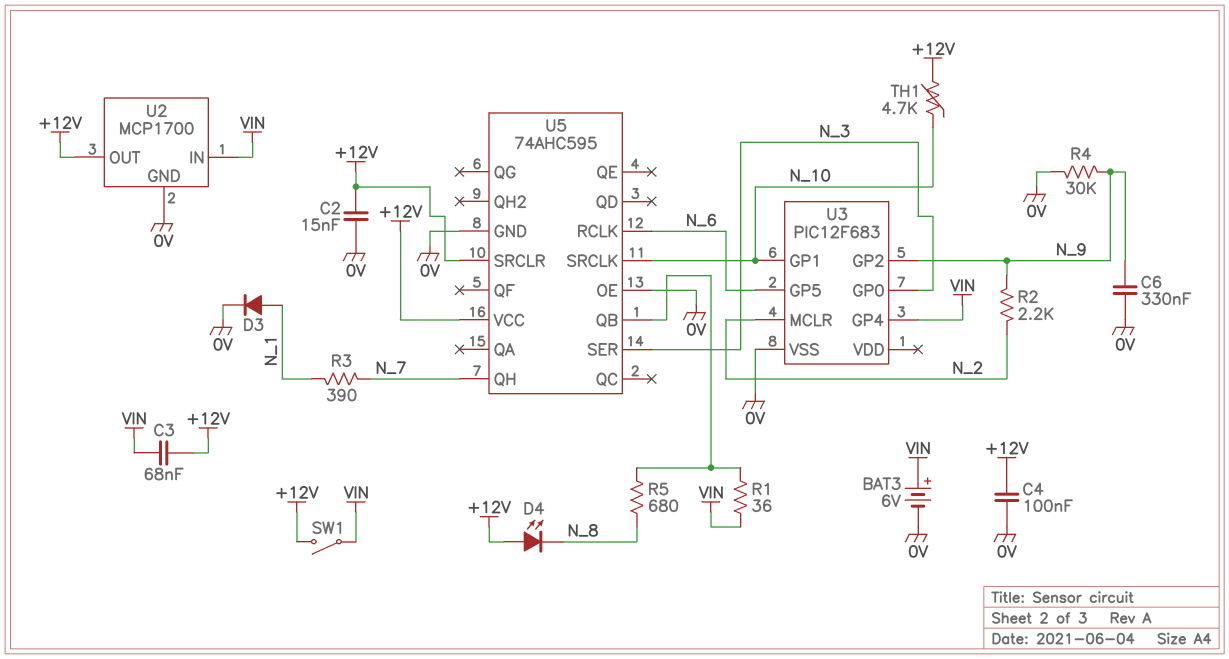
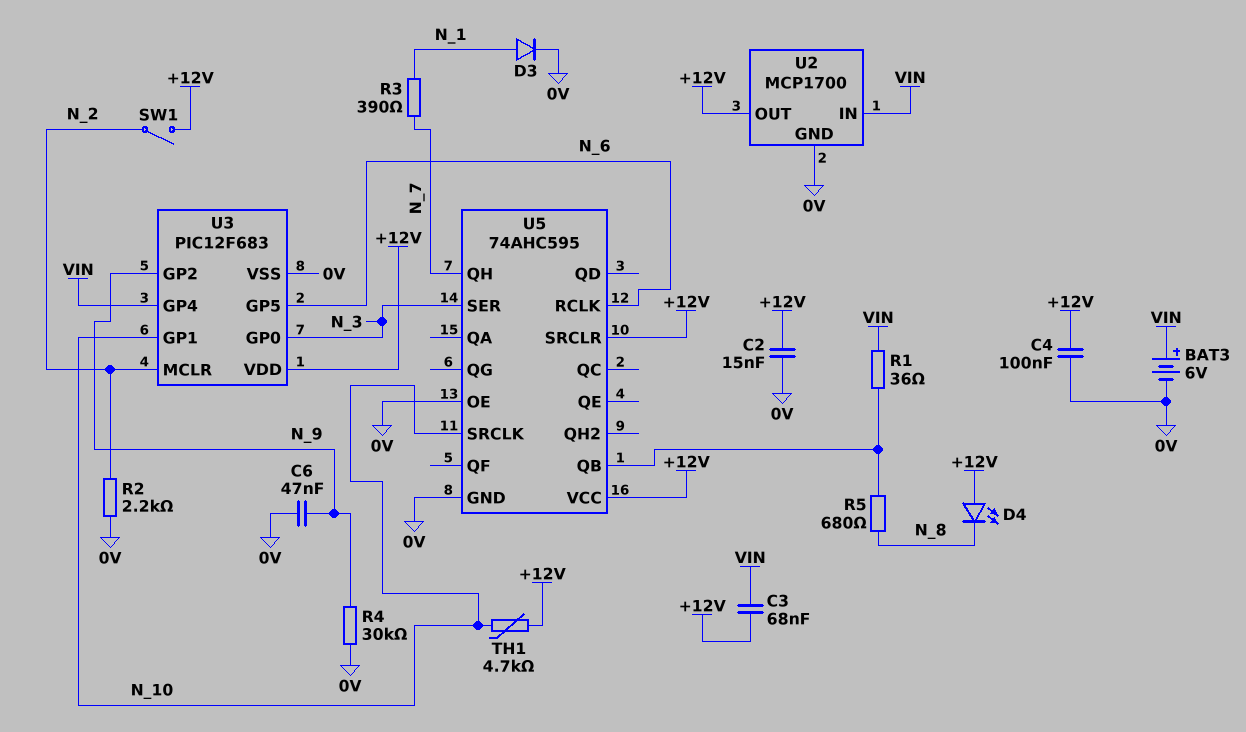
C6: 330nF (0V, N_9) -> 47nF (0V, N_9)
R2: 2.2k (N_2, N_9) -> 2.2k (0V, N_2)
SW1: switch (+12V, VIN) -> switch (+12V, N_2)
U3 pin VDD: none -> +12V

